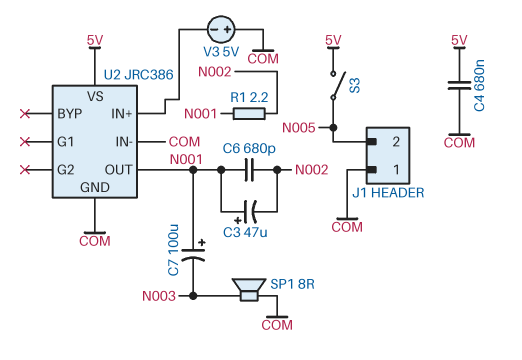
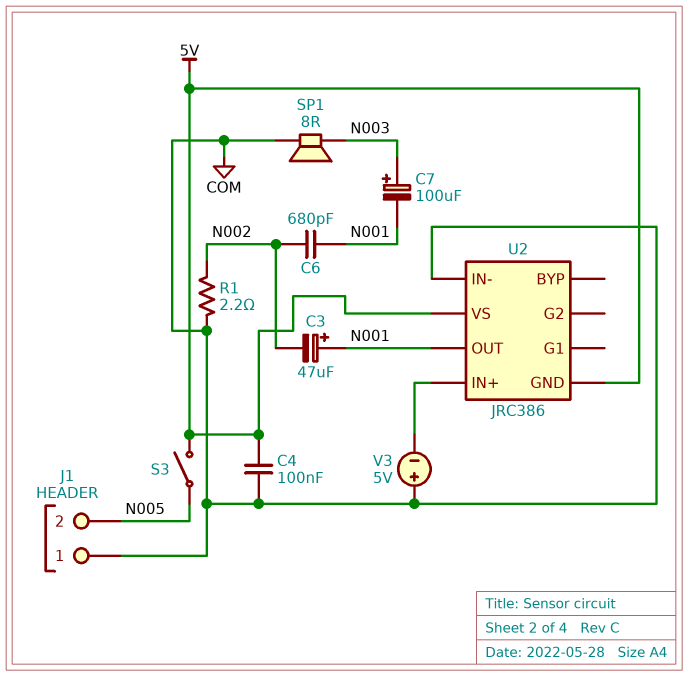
C4: 680nF (5V, COM) -> 100nF (5V, COM)
C7: 100uF (plus N001, minus N003) -> 100uF (plus N003, minus N001)
R1: 2.2 (N001, N002) -> 2.2 (COM, N002)
U2 pin GND: COM -> 5V

